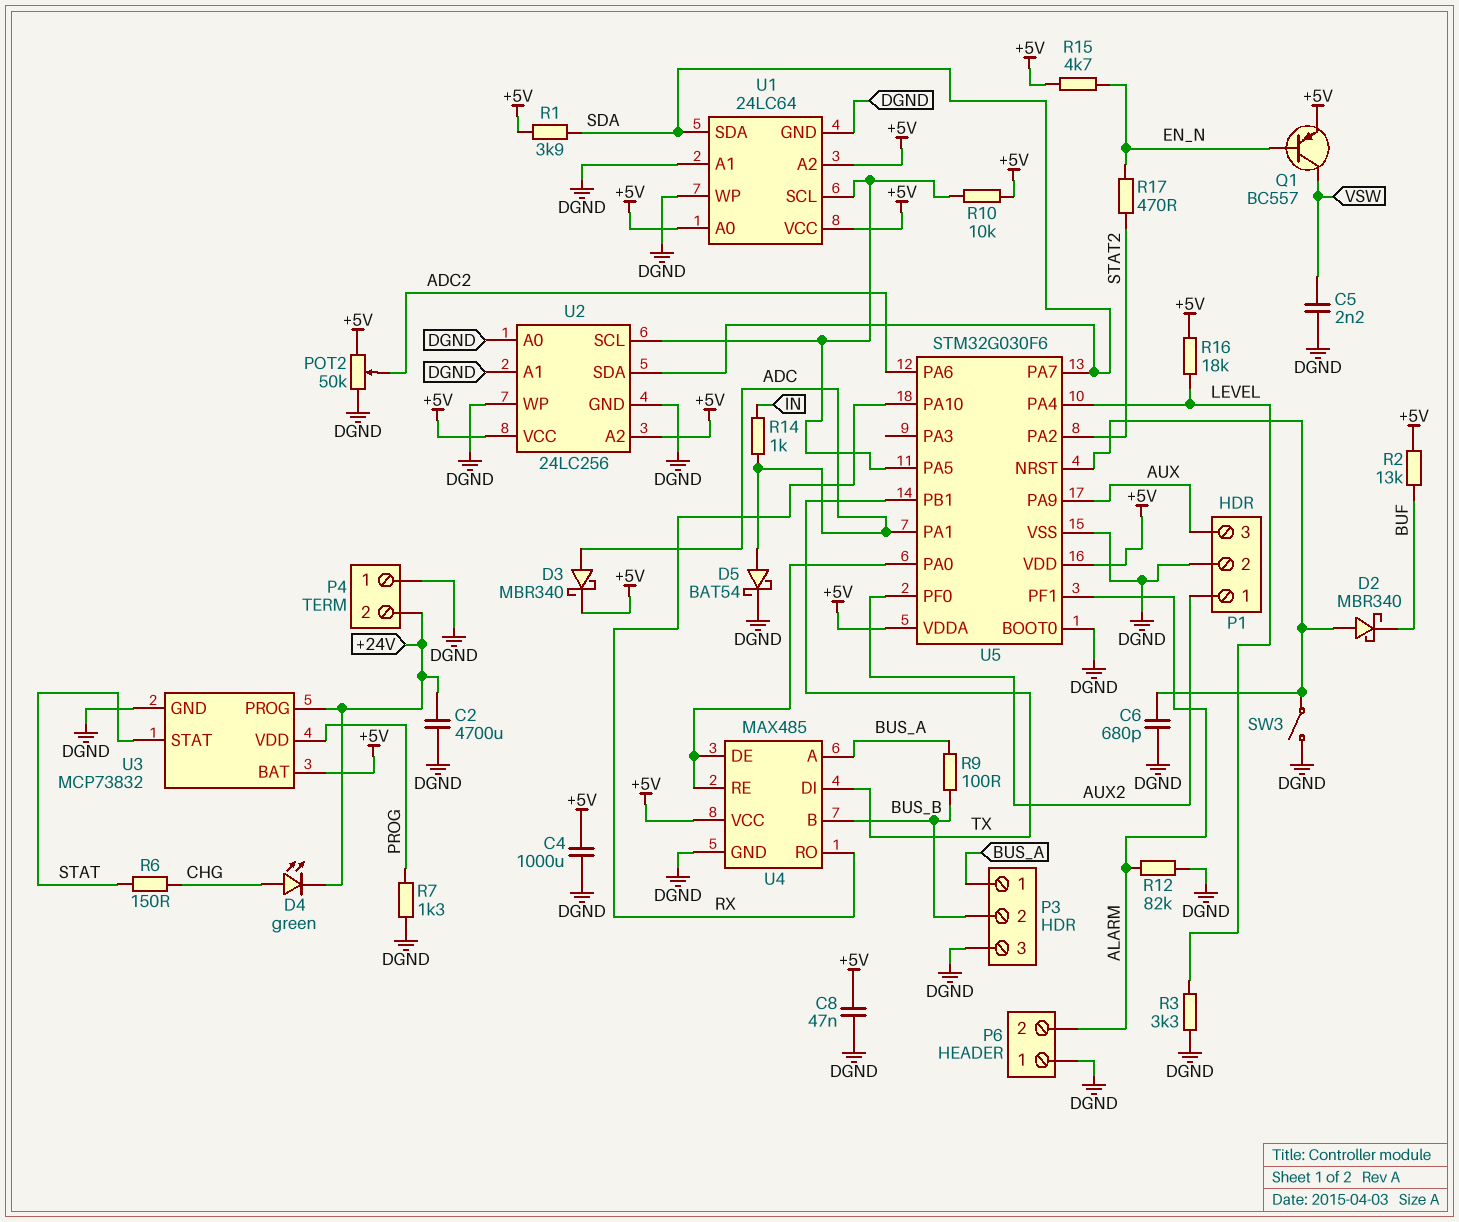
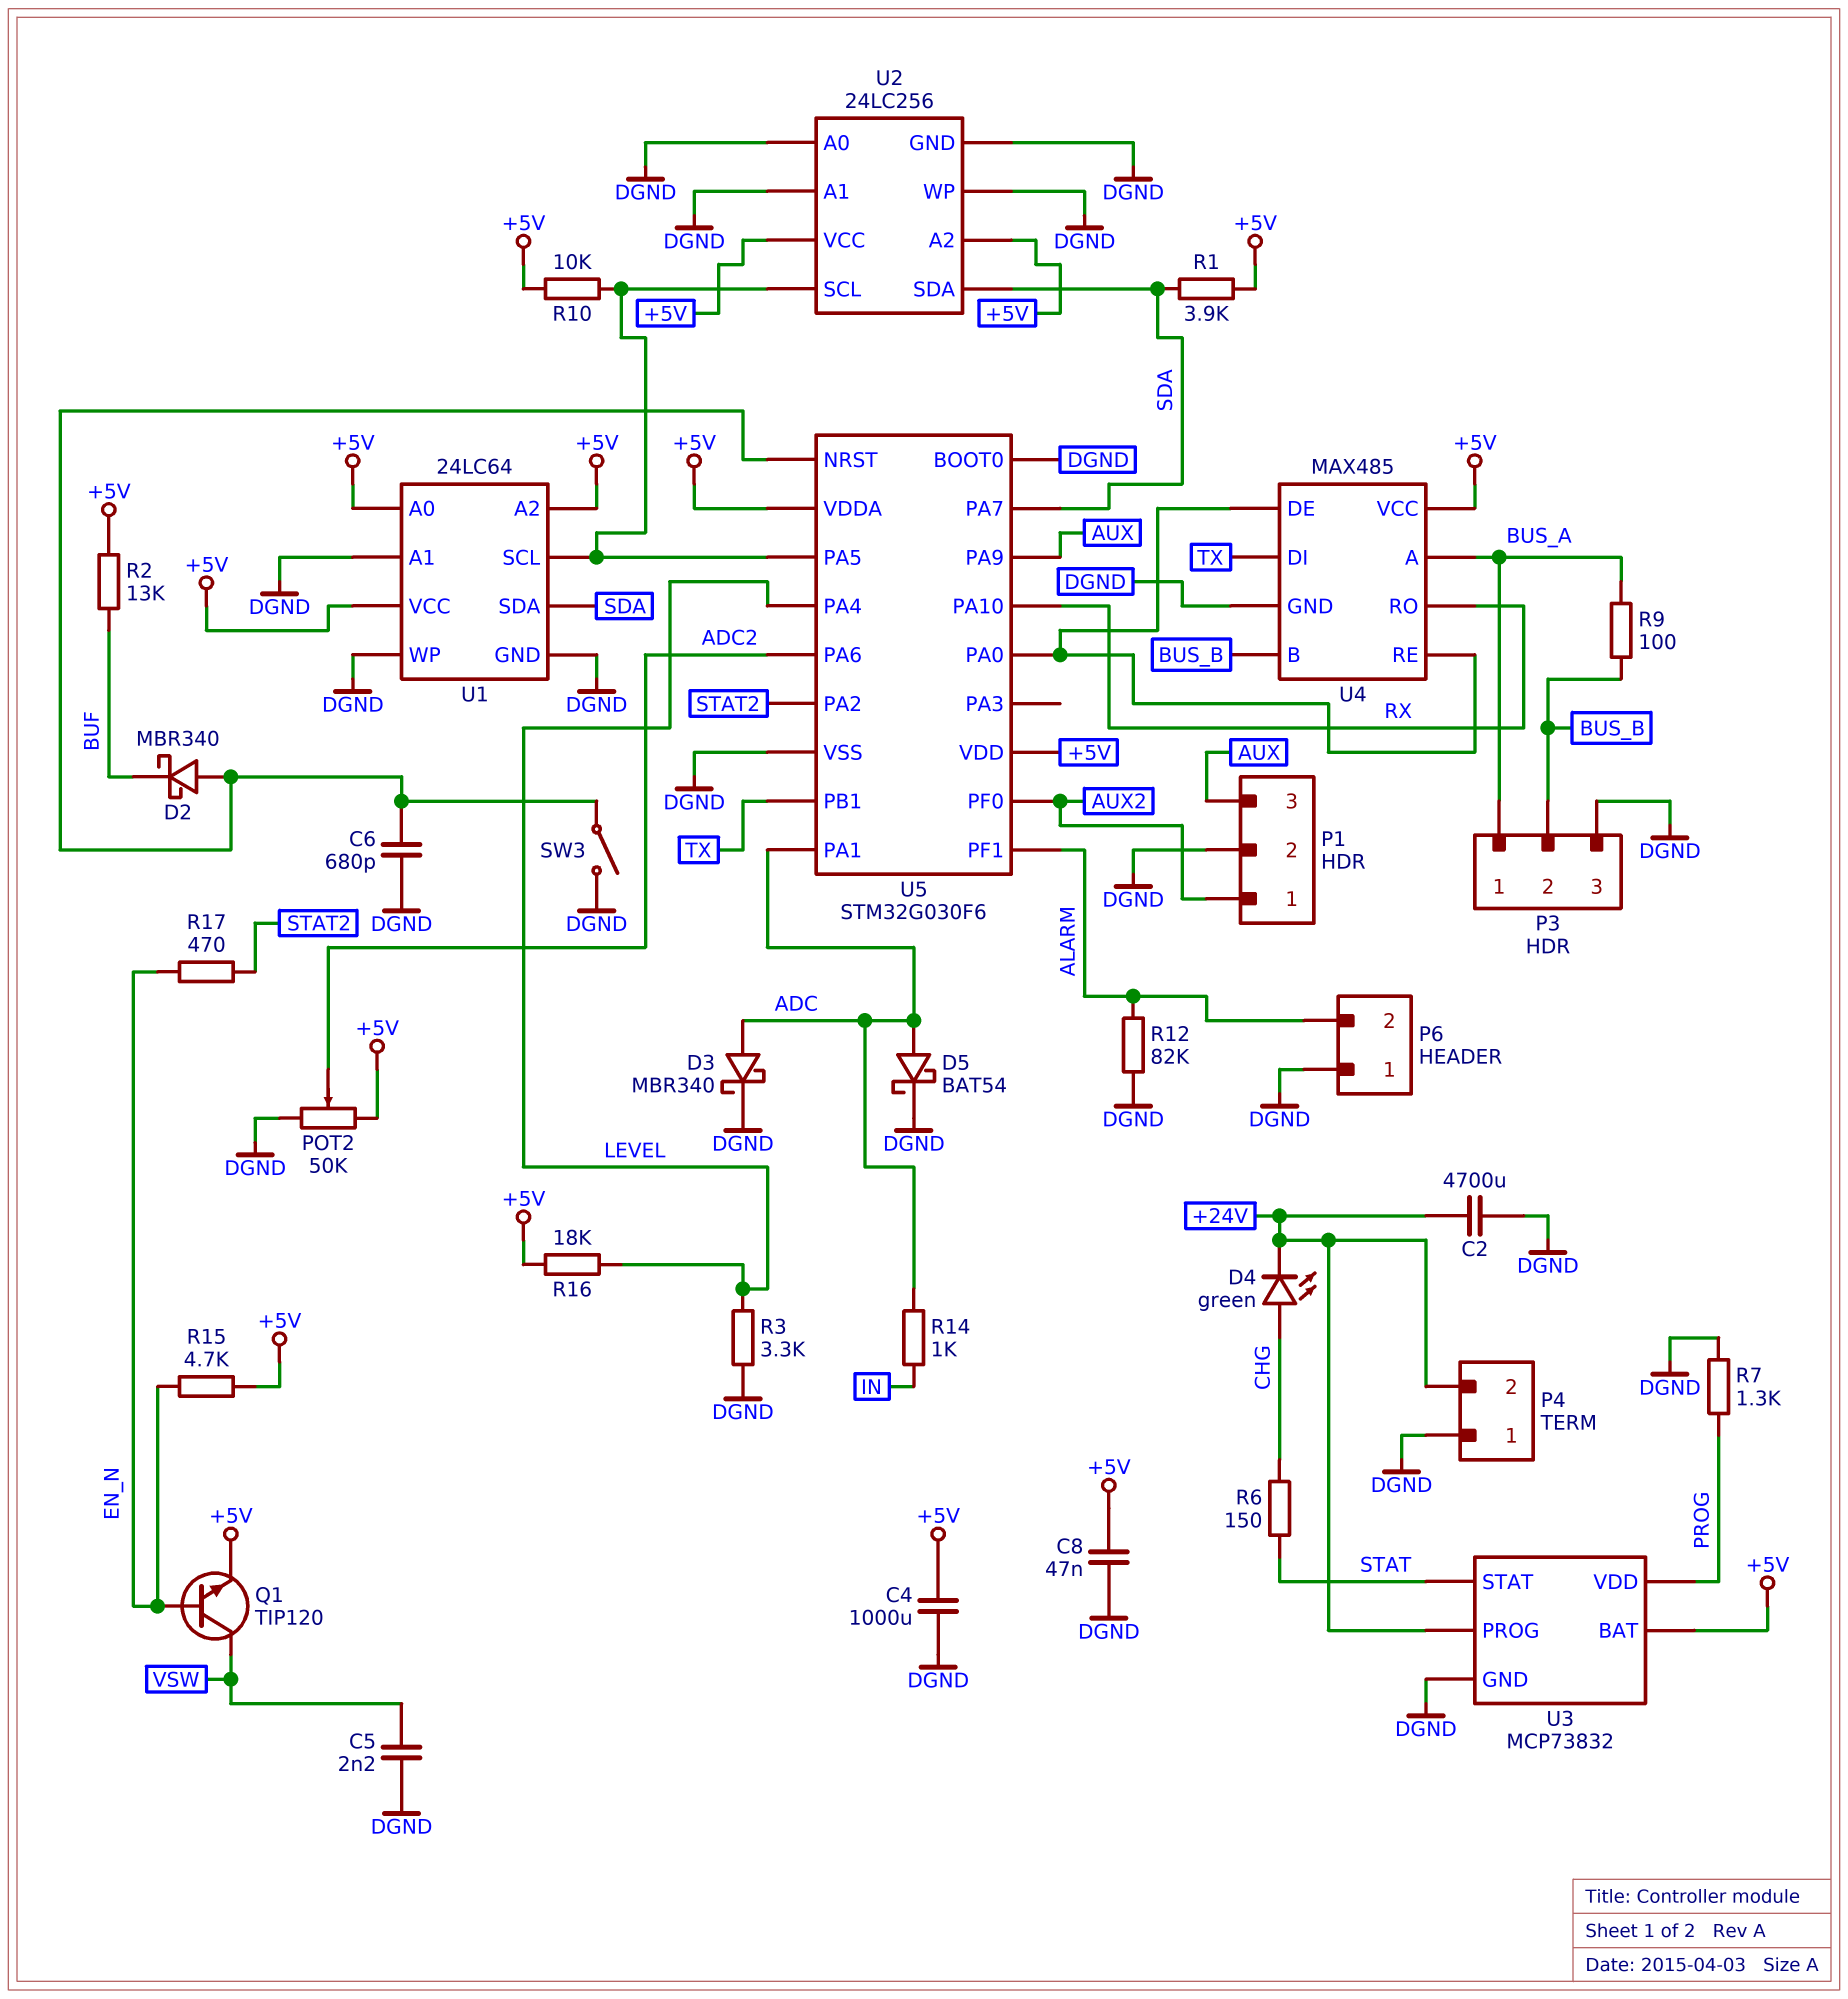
D3: schottky MBR340 (A ADC, K +5V) -> schottky MBR340 (A ADC, K DGND)
Q1: PNP BC557 (B EN_N, C VSW, E +5V) -> NPN TIP120 (B EN_N, C VSW, E +5V)

